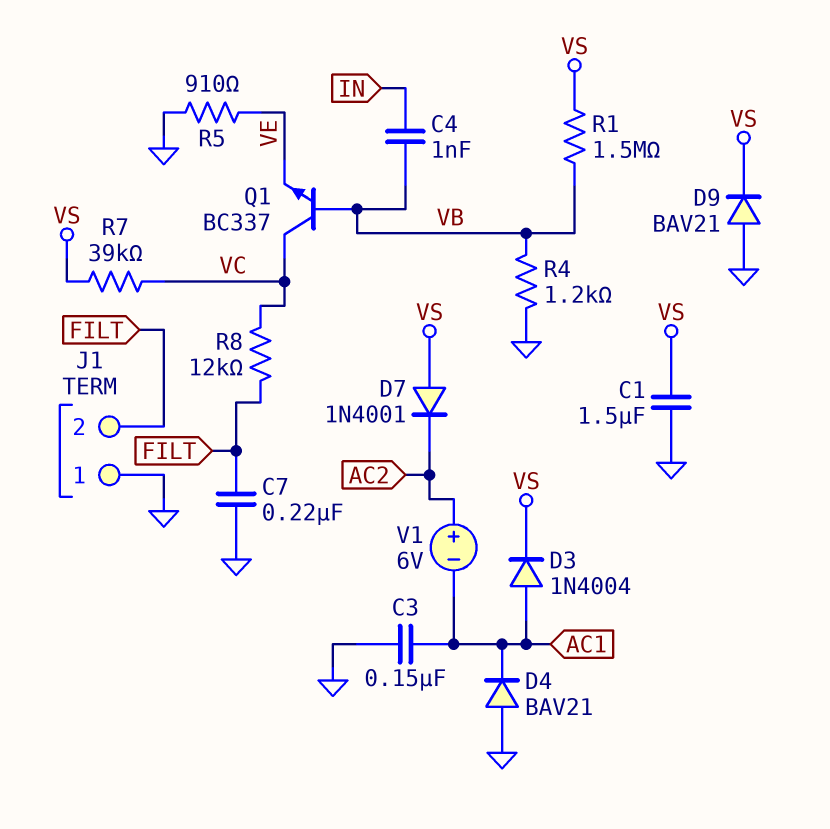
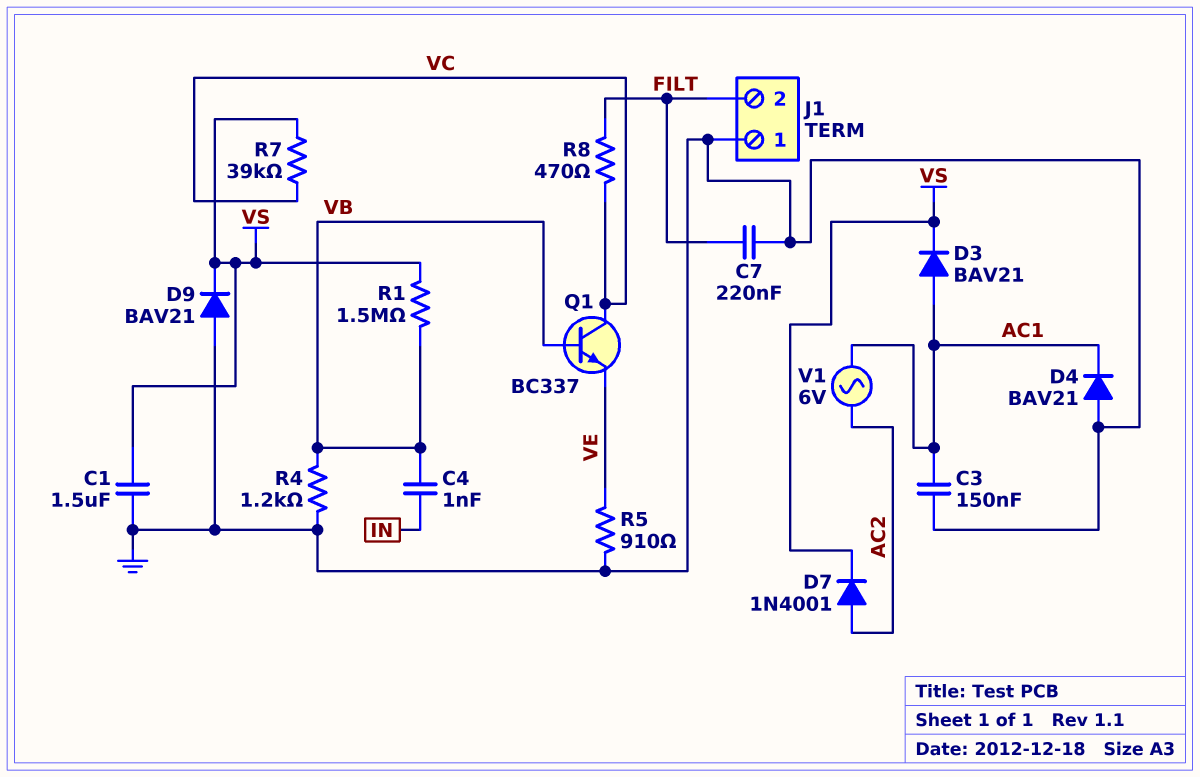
D3: diode 1N4004 (A AC1, K VS) -> diode BAV21 (A AC1, K VS)
D7: diode 1N4001 (A VS, K AC2) -> diode 1N4001 (A AC2, K VS)
R8: 12k (FILT, VC) -> 470 (FILT, VC)
V1: 6V (plus AC2, minus AC1) -> AC 6V (AC1, AC2)

